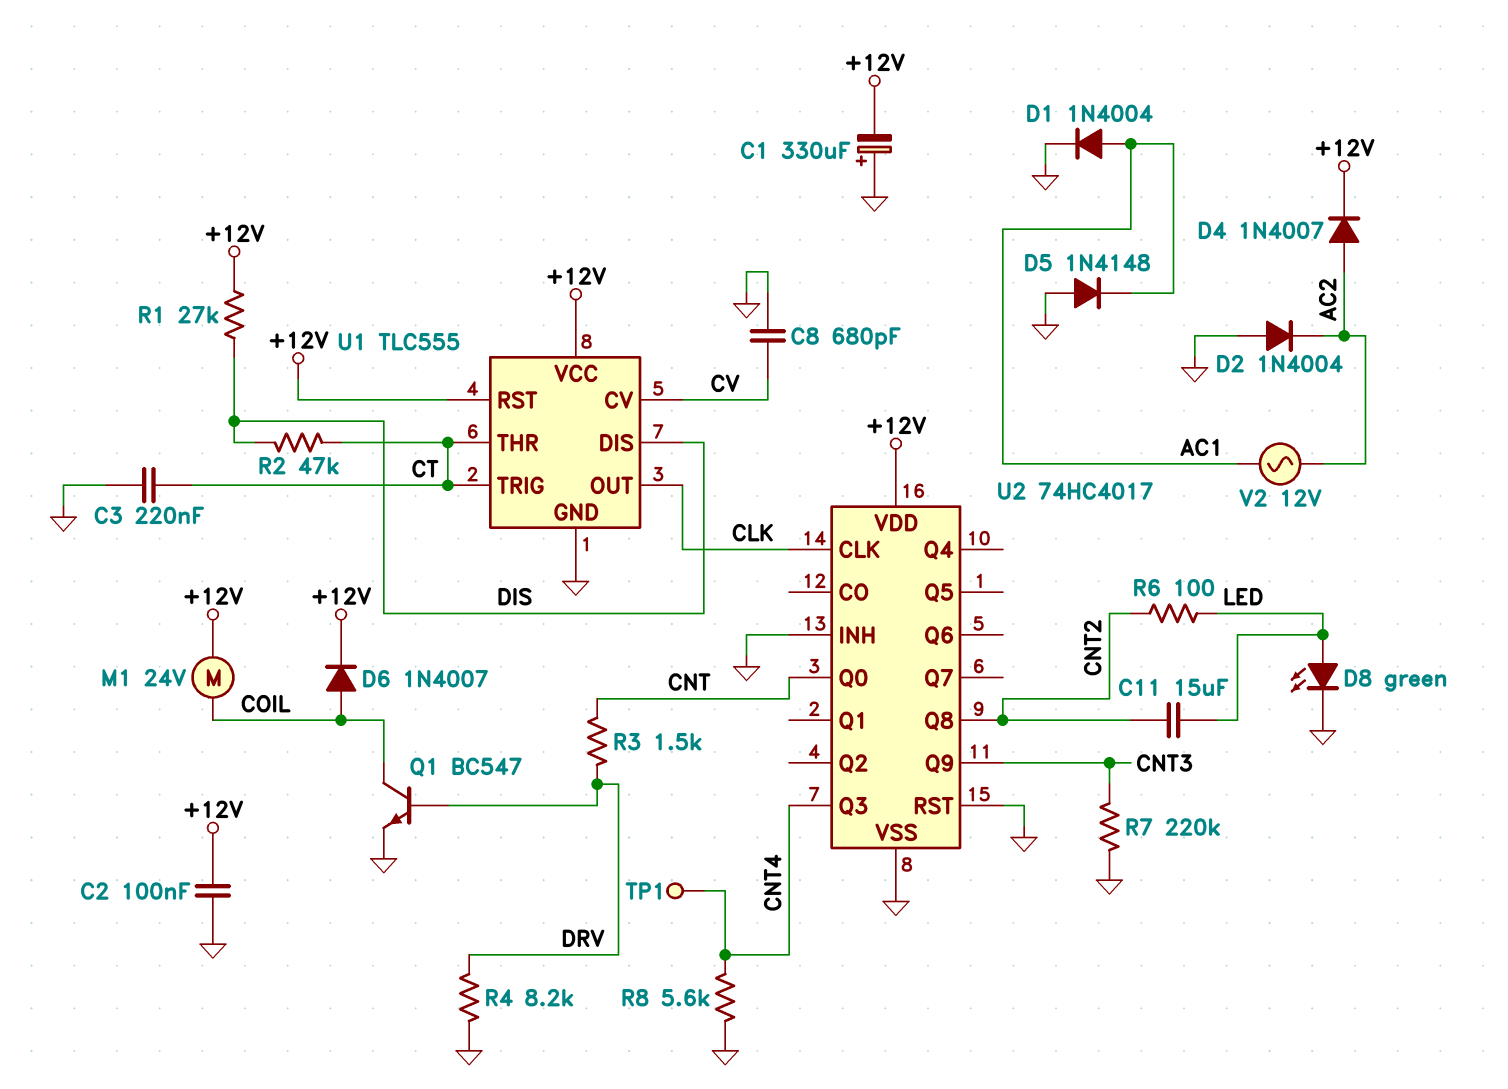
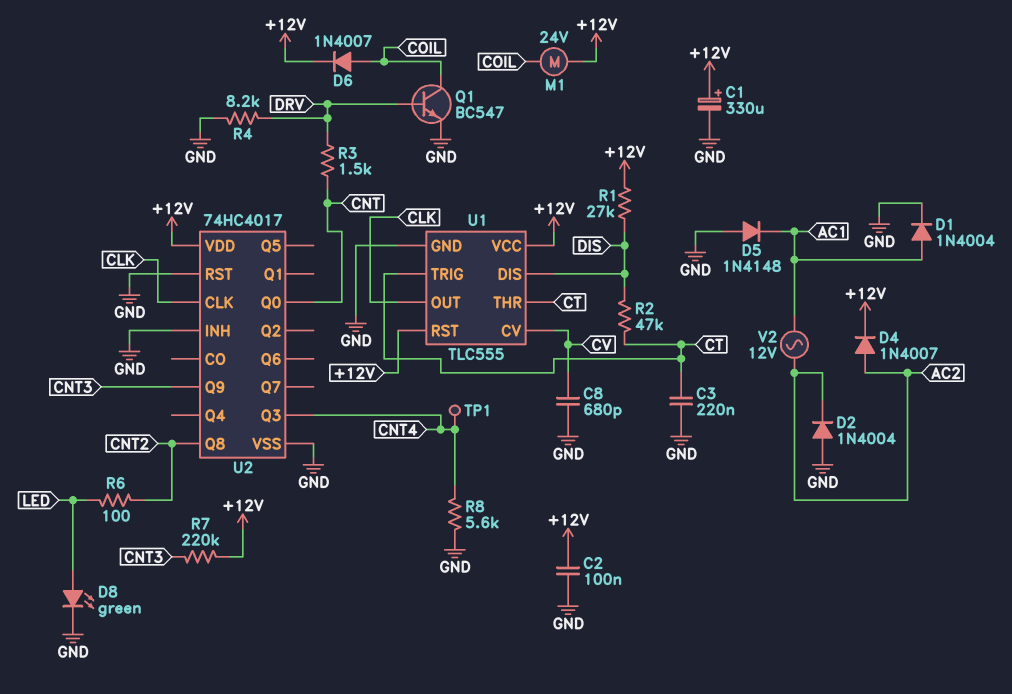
C1: 330uF (plus GND, minus +12V) -> 330uF (plus +12V, minus GND)
C11: 15uF (CNT2, LED) -> none
R7: 220k (CNT3, GND) -> 220k (+12V, CNT3)

